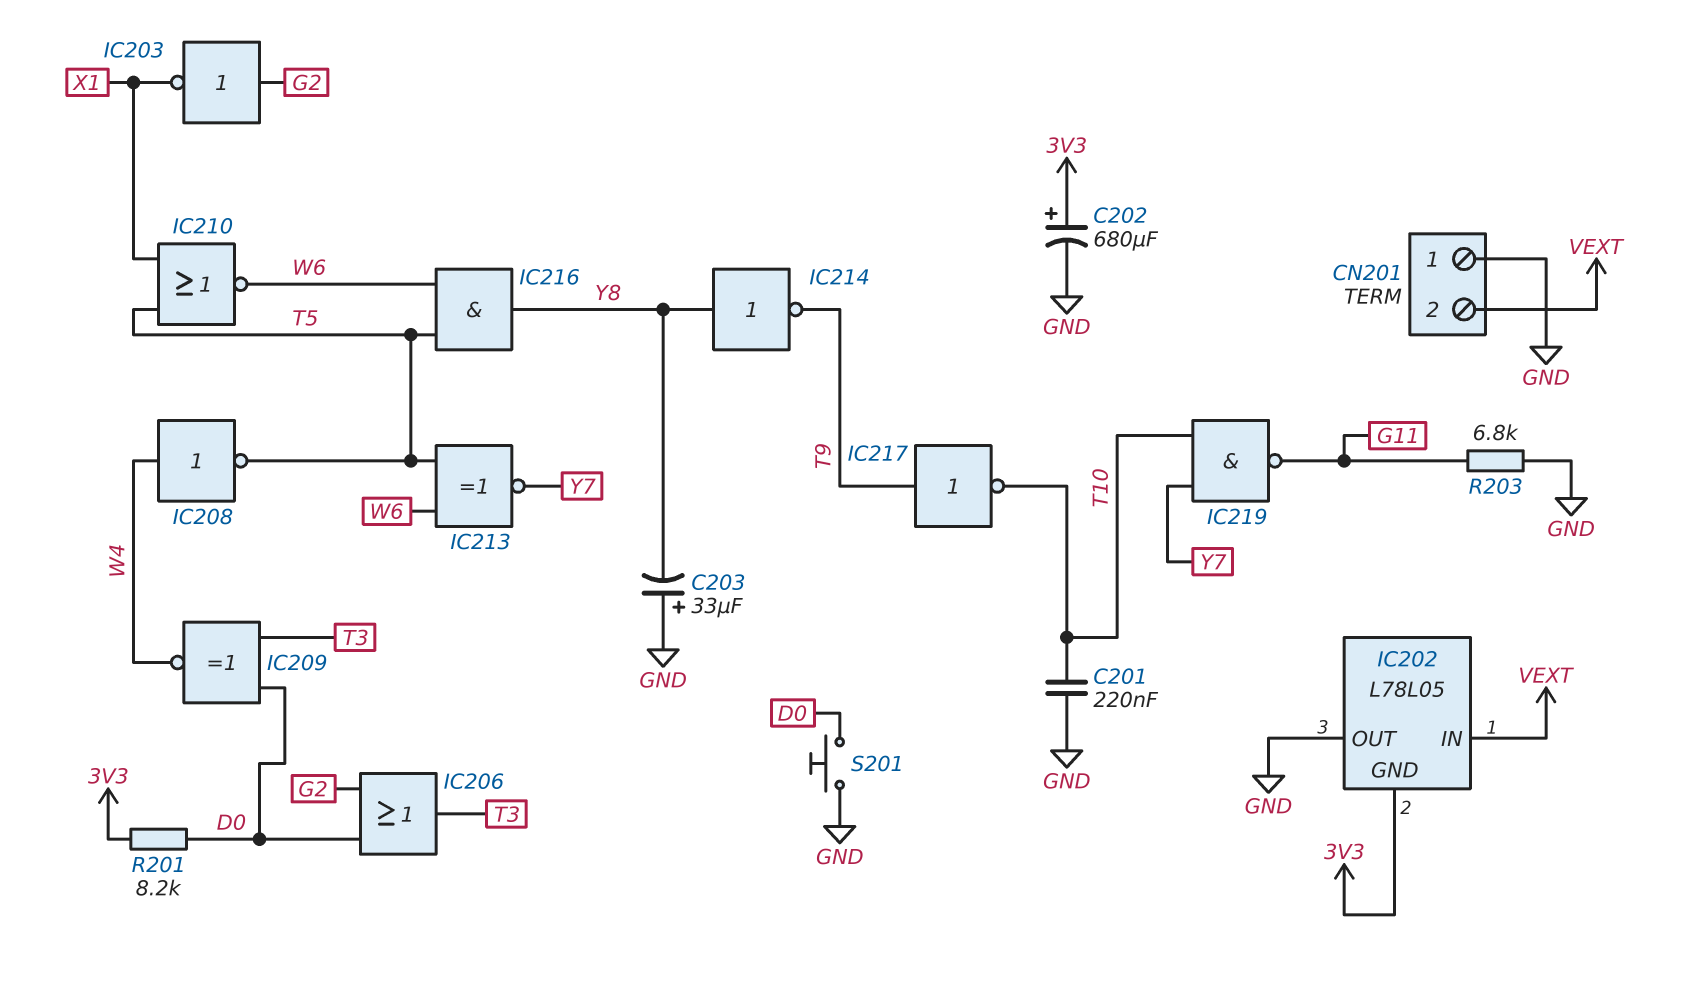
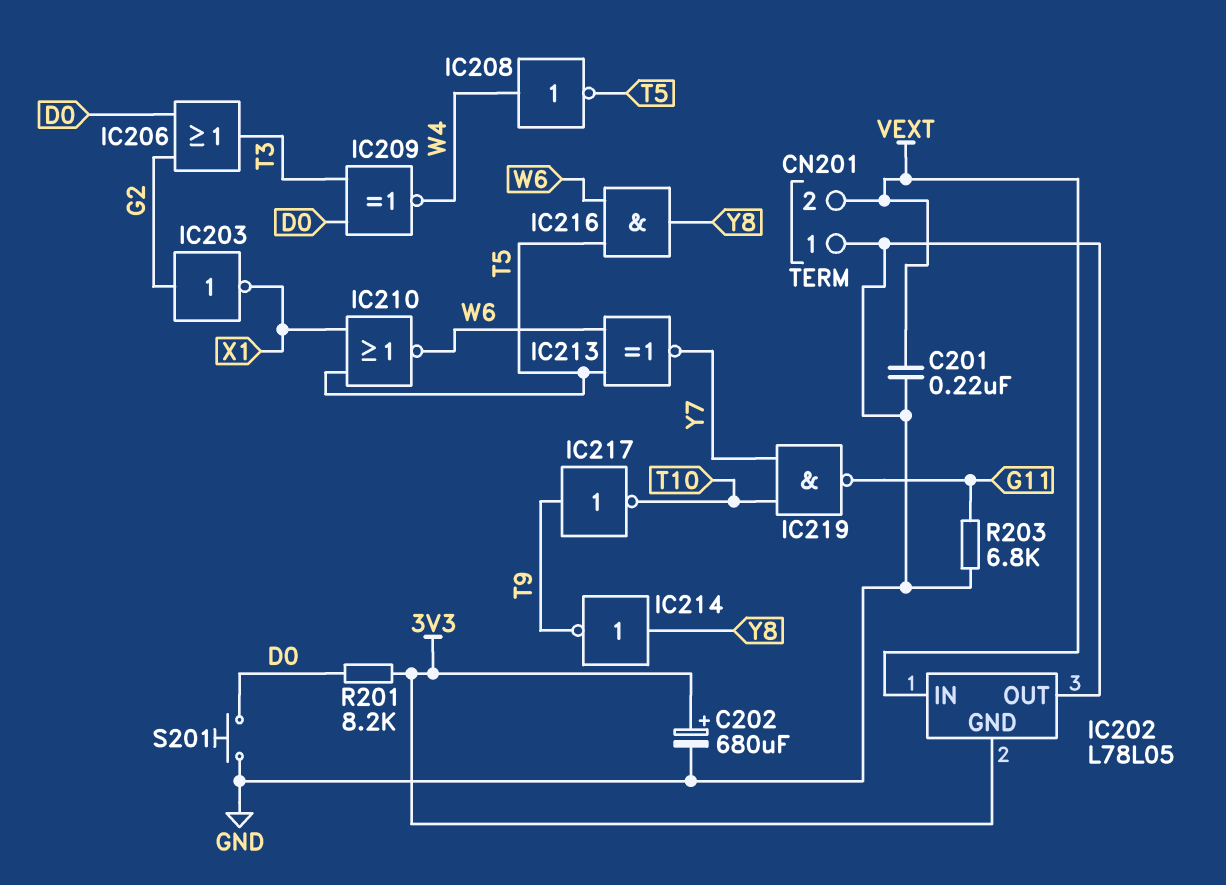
C201: 220nF (GND, T10) -> 220nF (GND, VEXT)
C203: 33uF (plus GND, minus Y8) -> none

